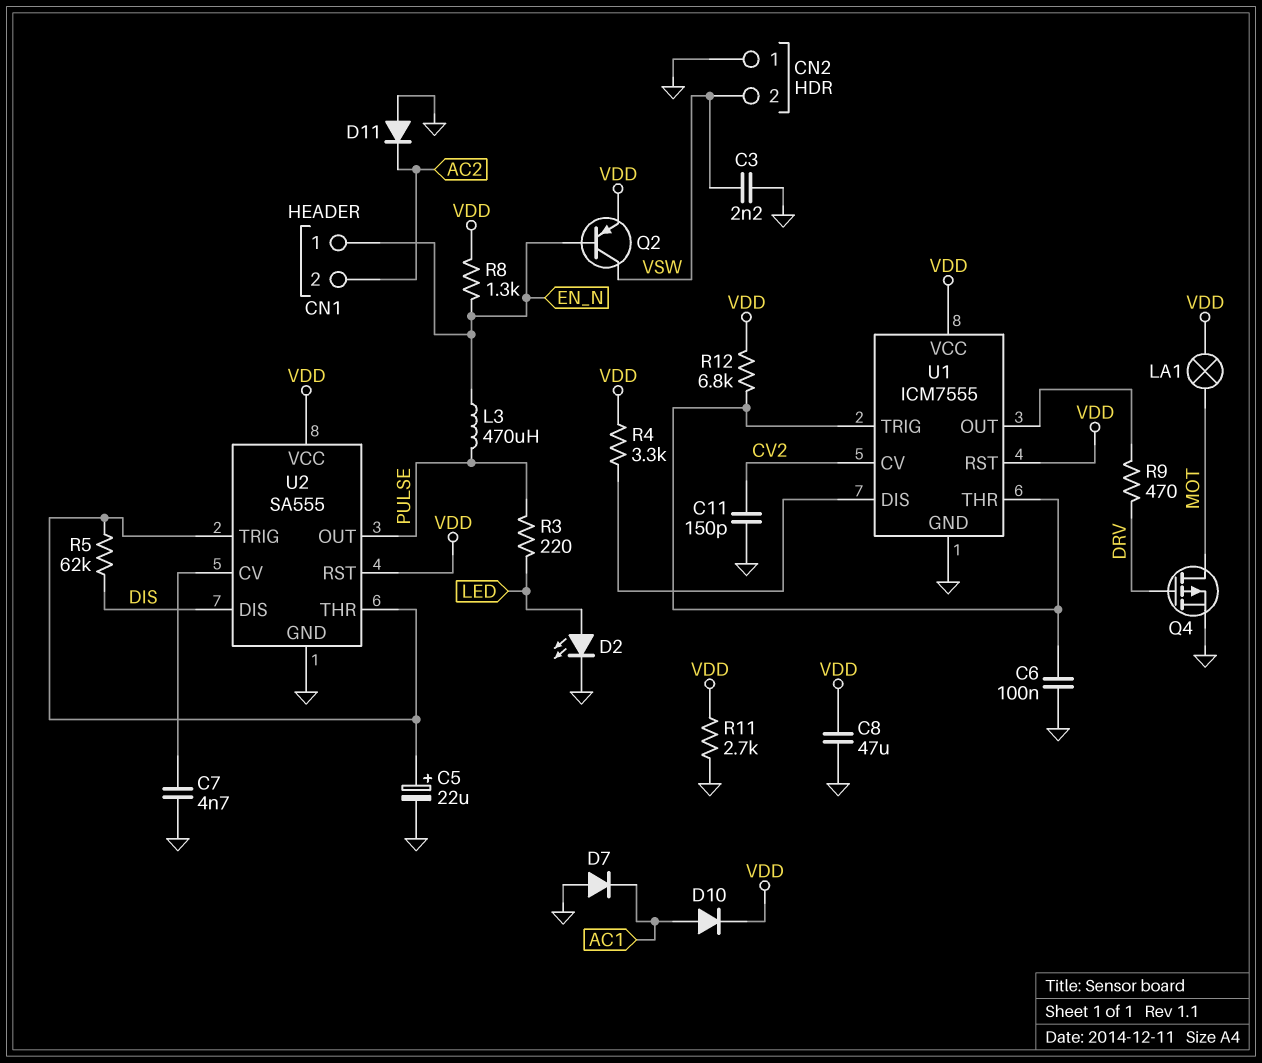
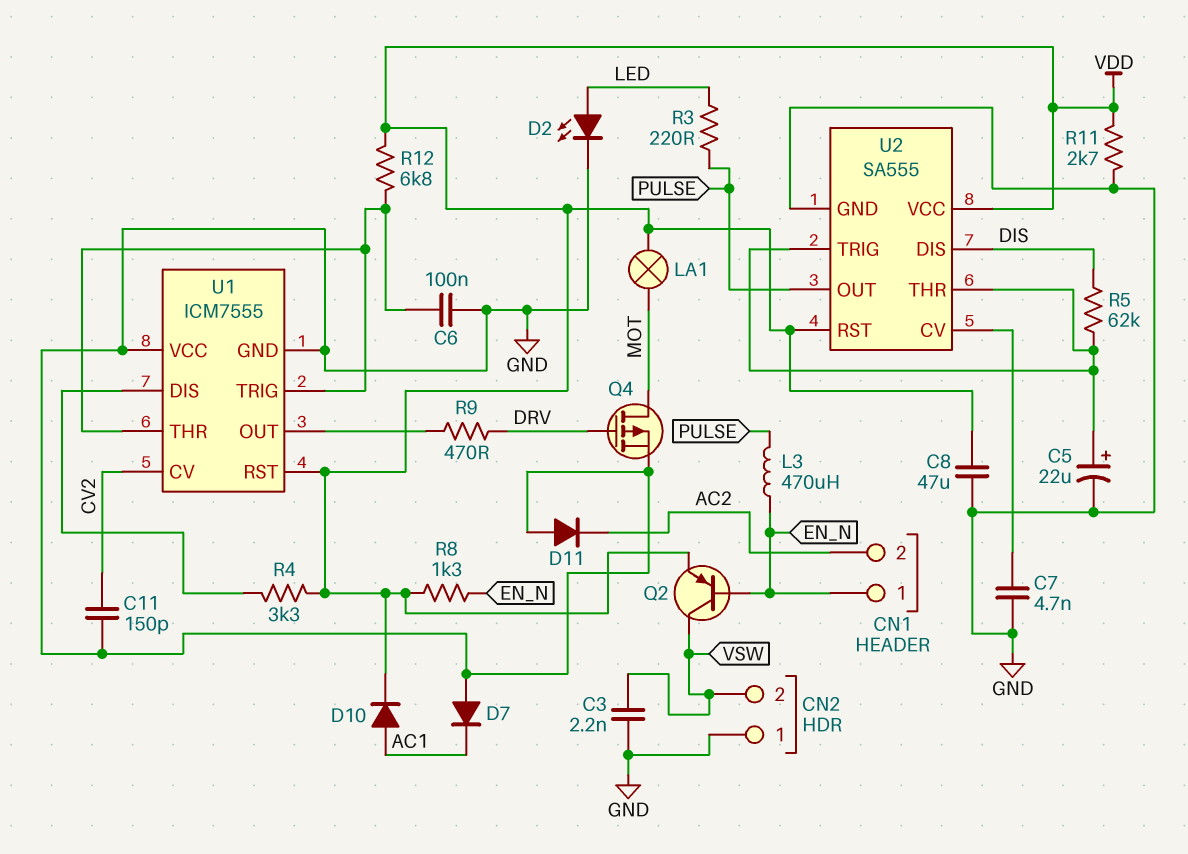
U1 pin VCC: VDD -> GND

